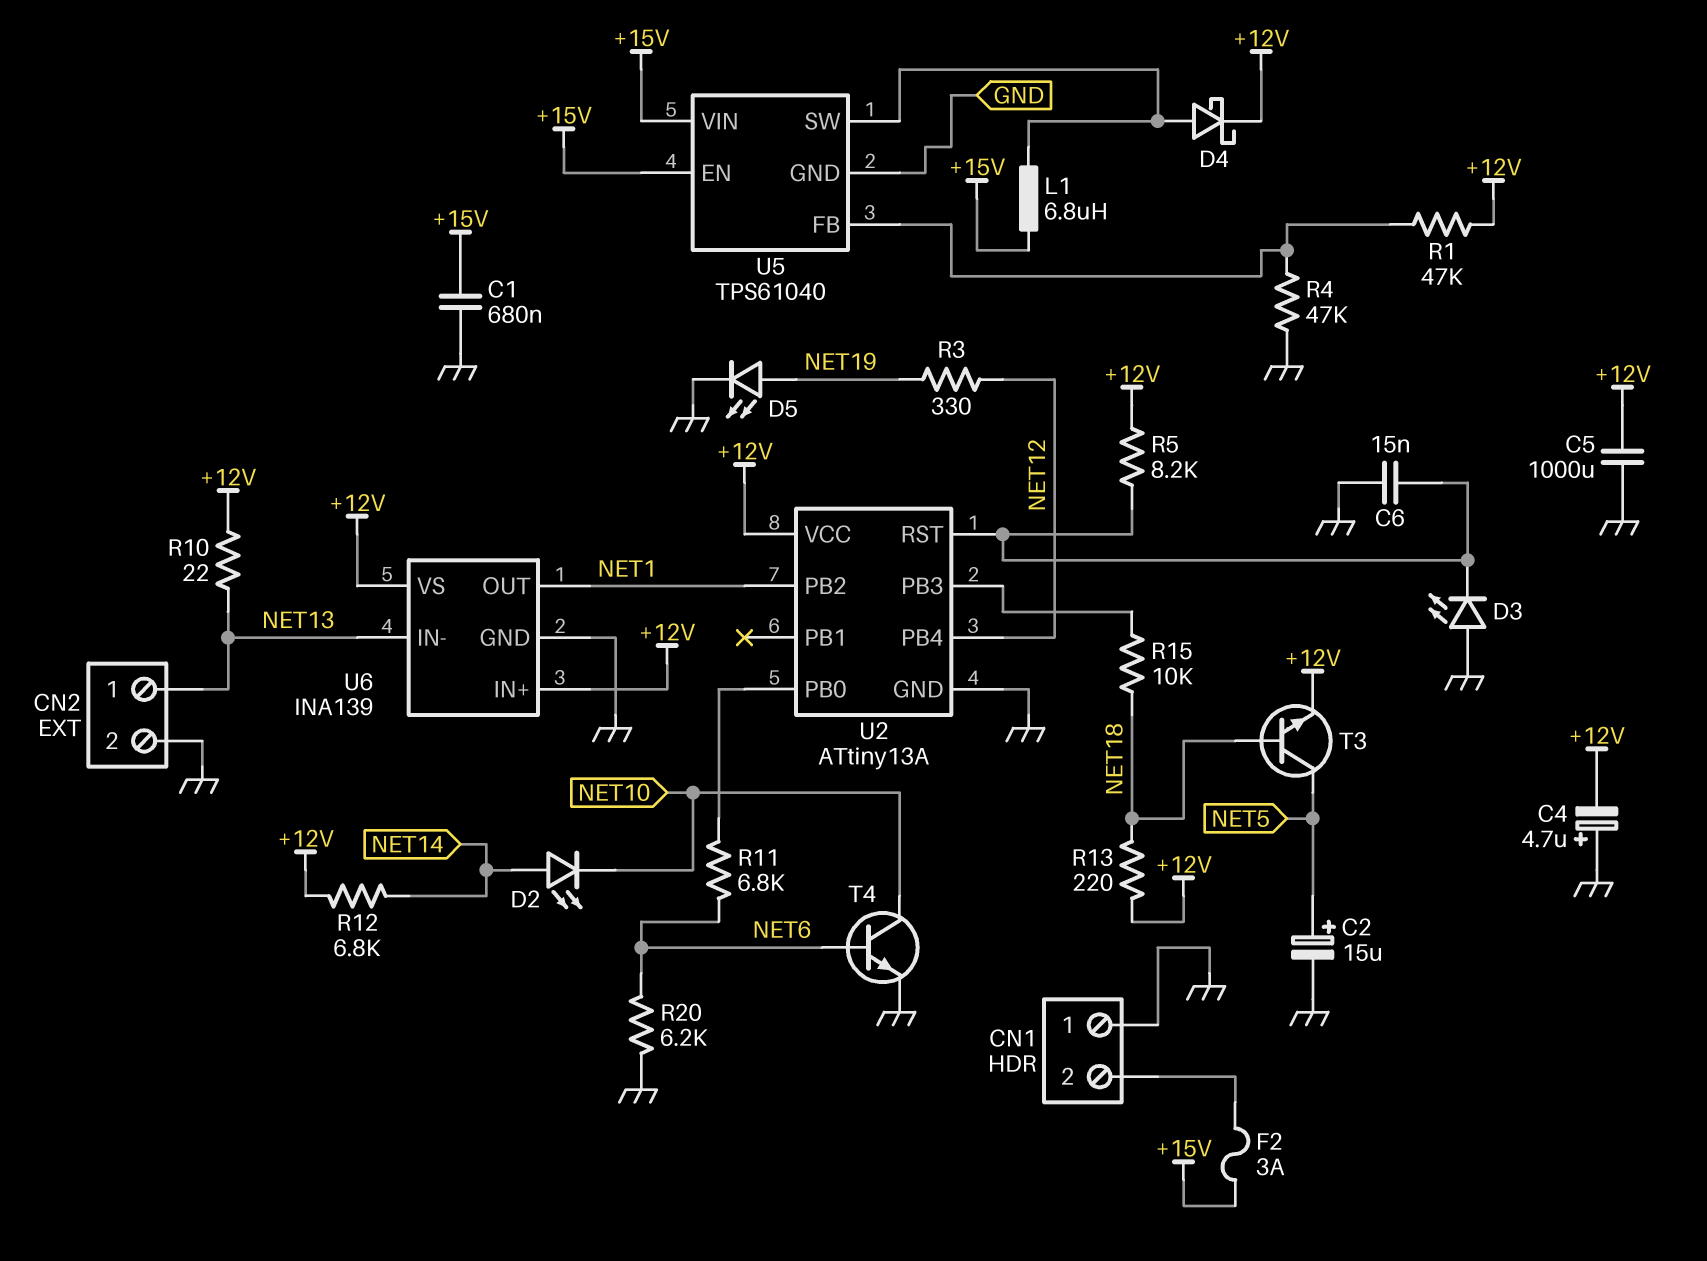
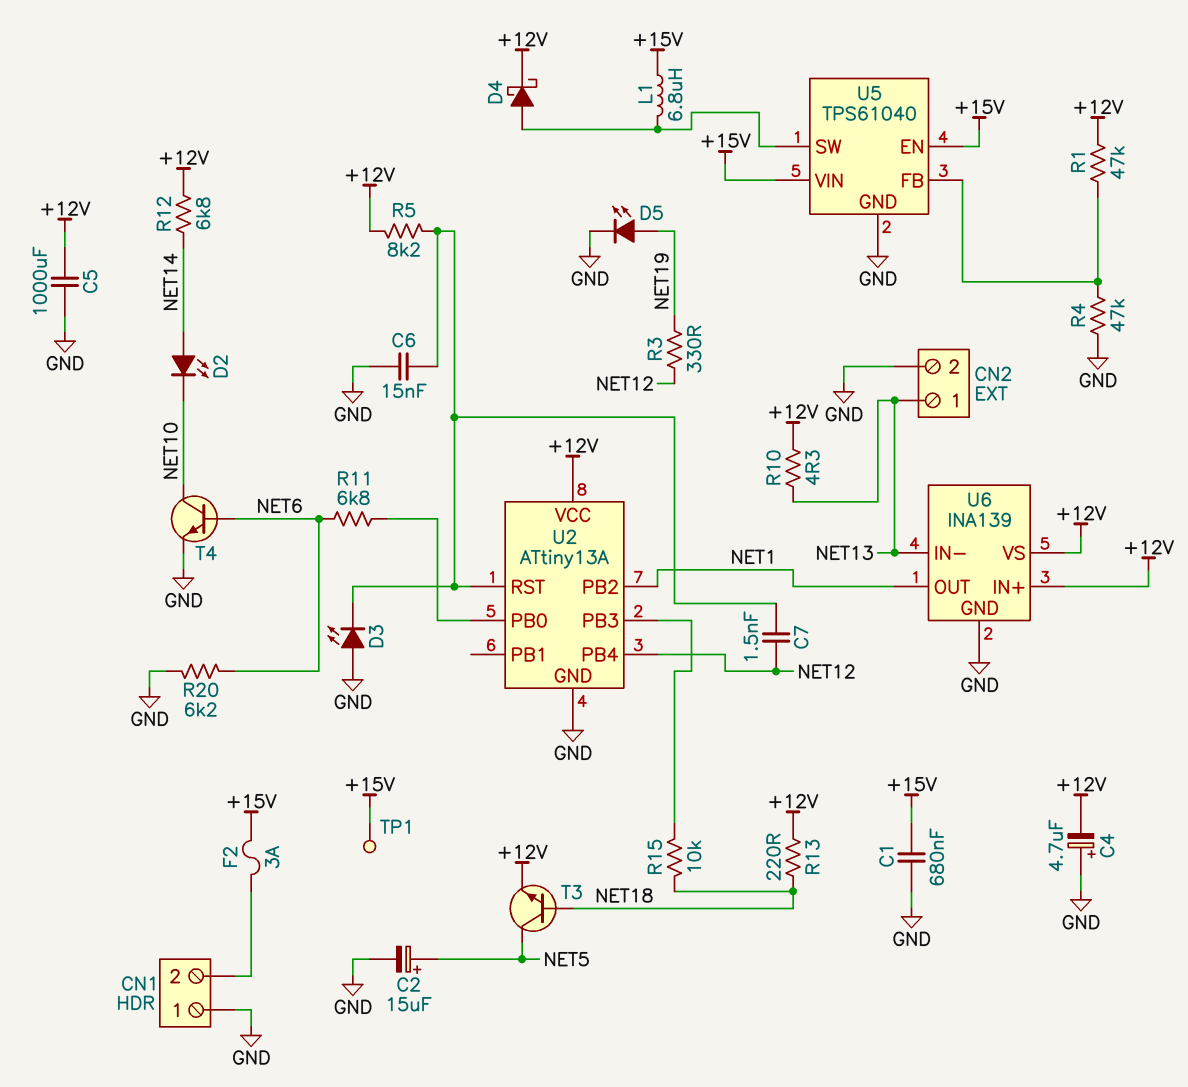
C7: none -> 1.5nF (NET12, U2/RST)
R10: 22 (+12V, NET13) -> 4.3 (+12V, NET13)
TP1: none -> test point (+15V)

